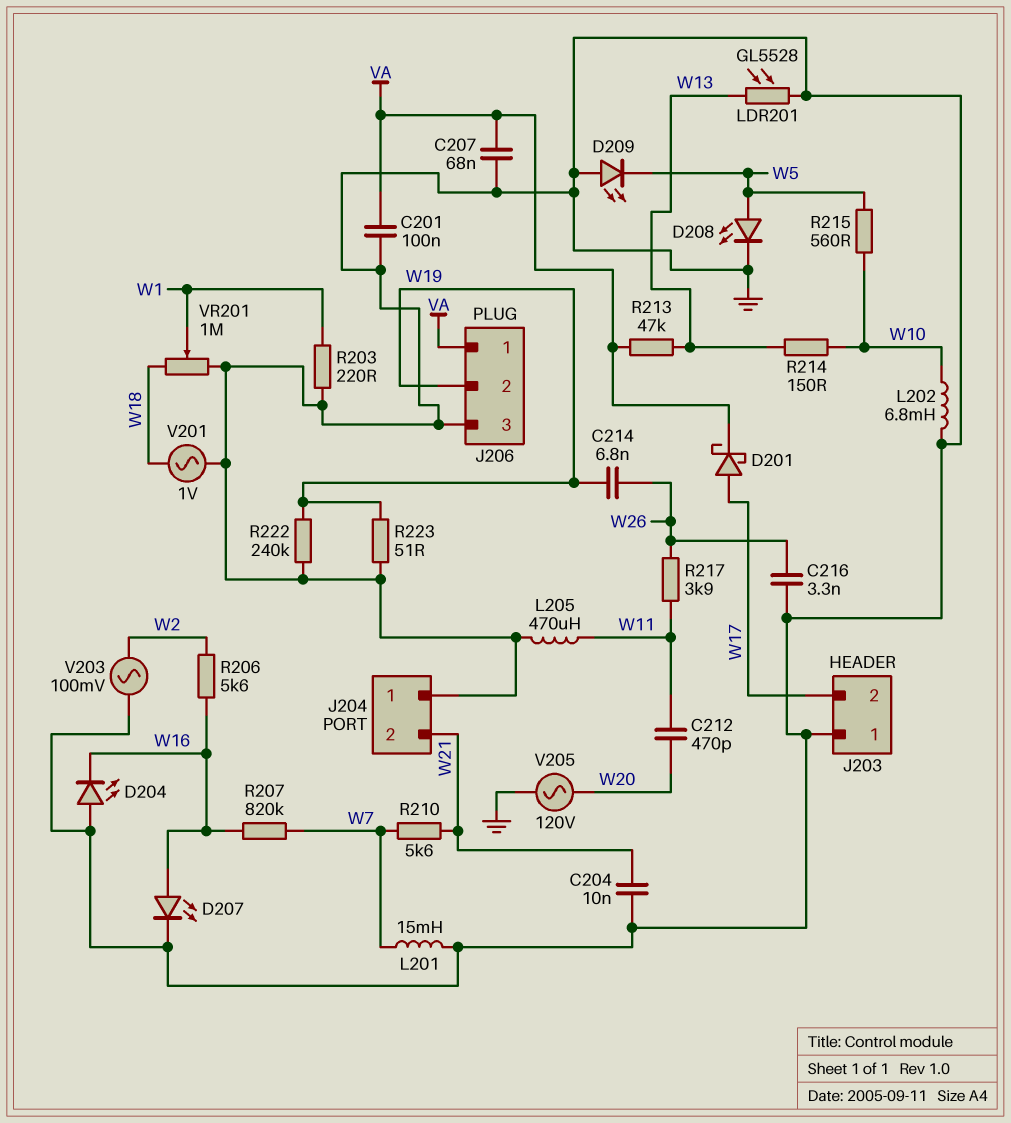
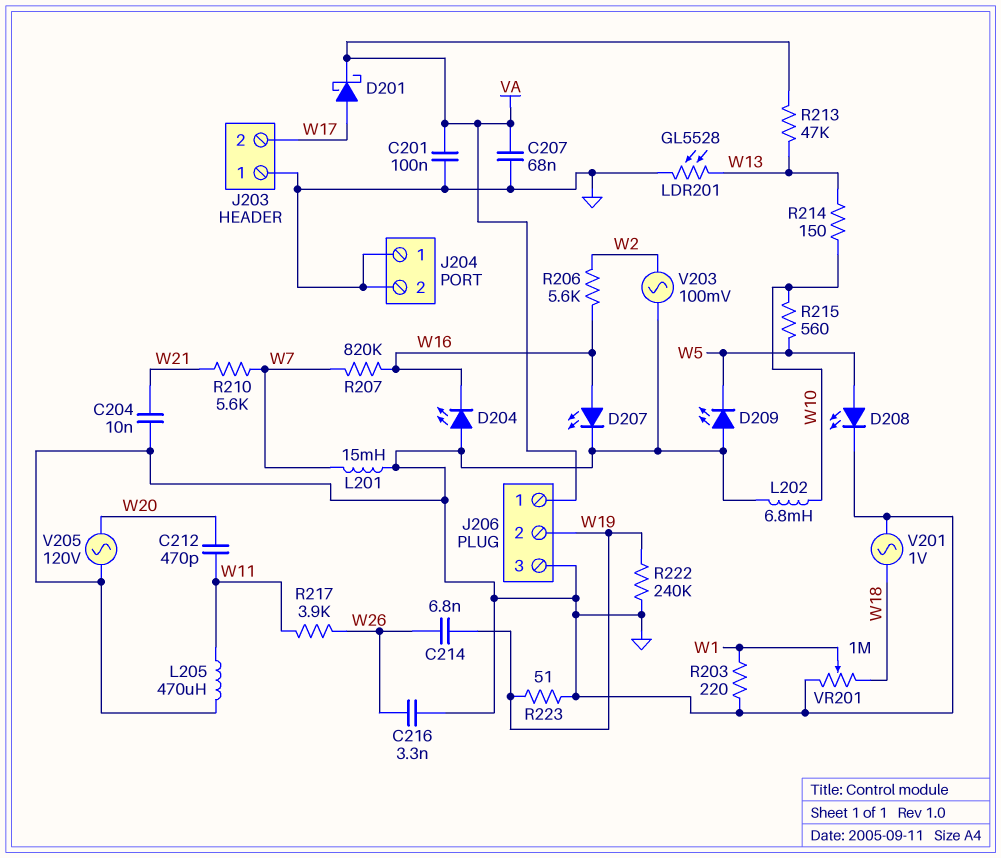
J204 pin 2: W21 -> GND

